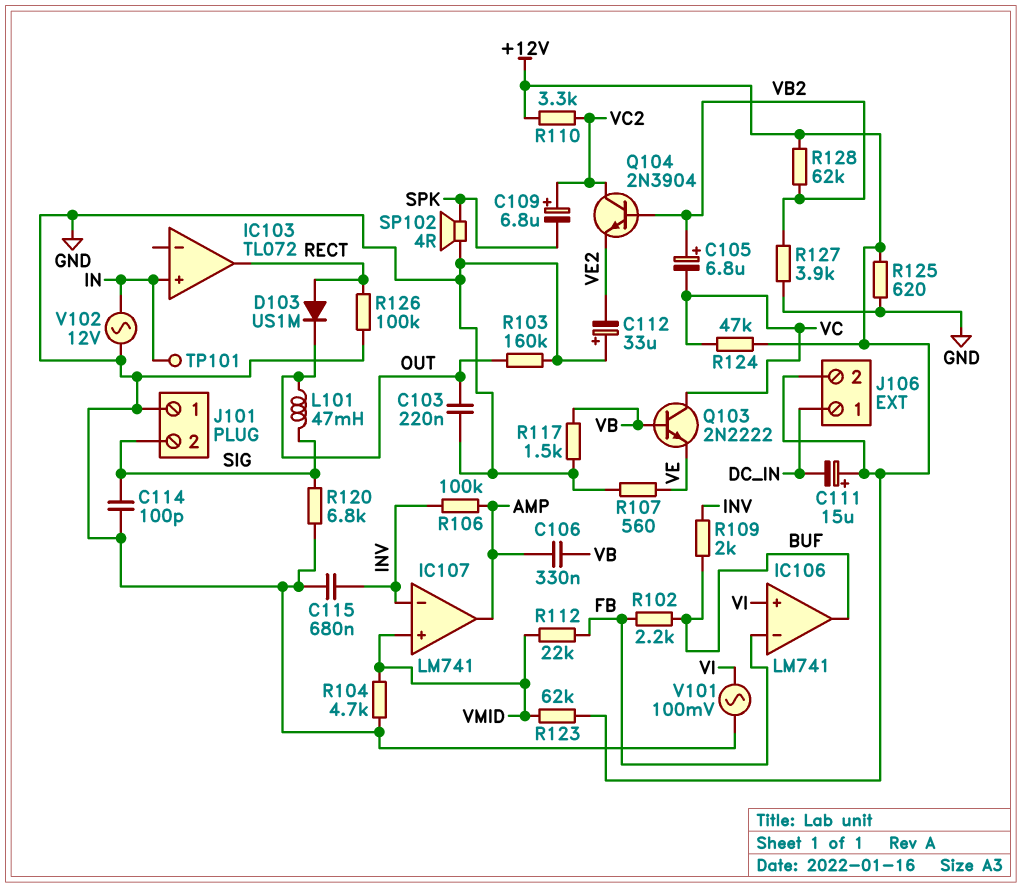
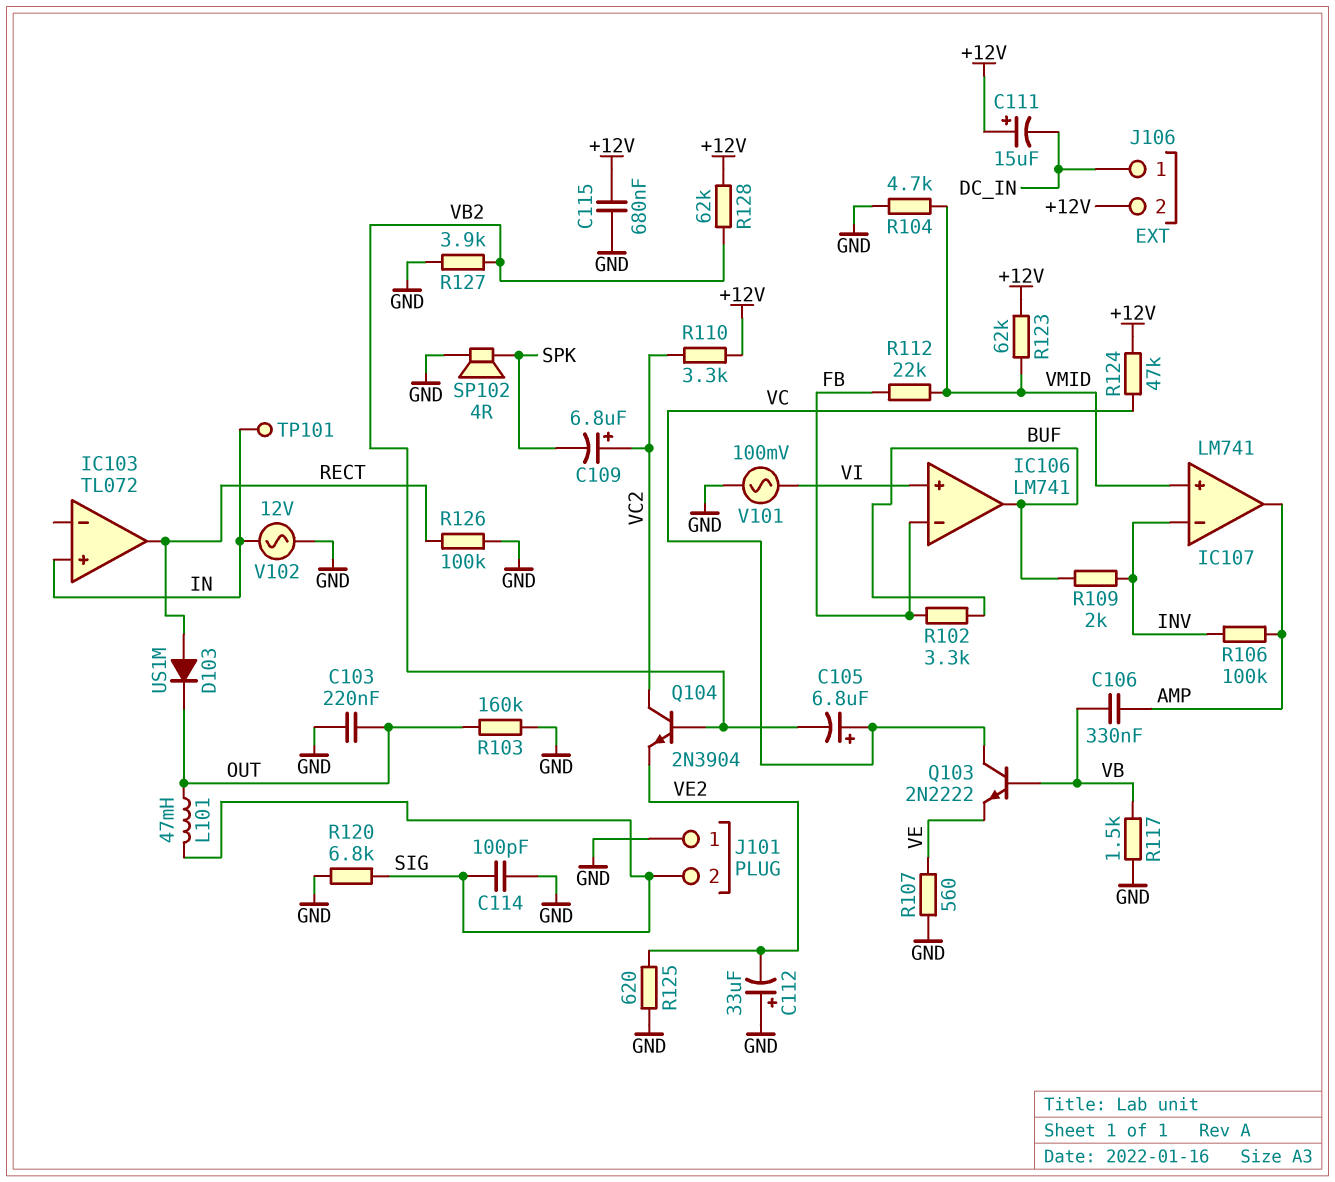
C105: 6.8uF (plus VB2, minus VC) -> 6.8uF (plus VC, minus VB2)
C115: 680nF (GND, INV) -> 680nF (+12V, GND)
R102: 2.2k (BUF, FB) -> 3.3k (BUF, FB)
R125: 620 (+12V, GND) -> 620 (GND, VE2)

